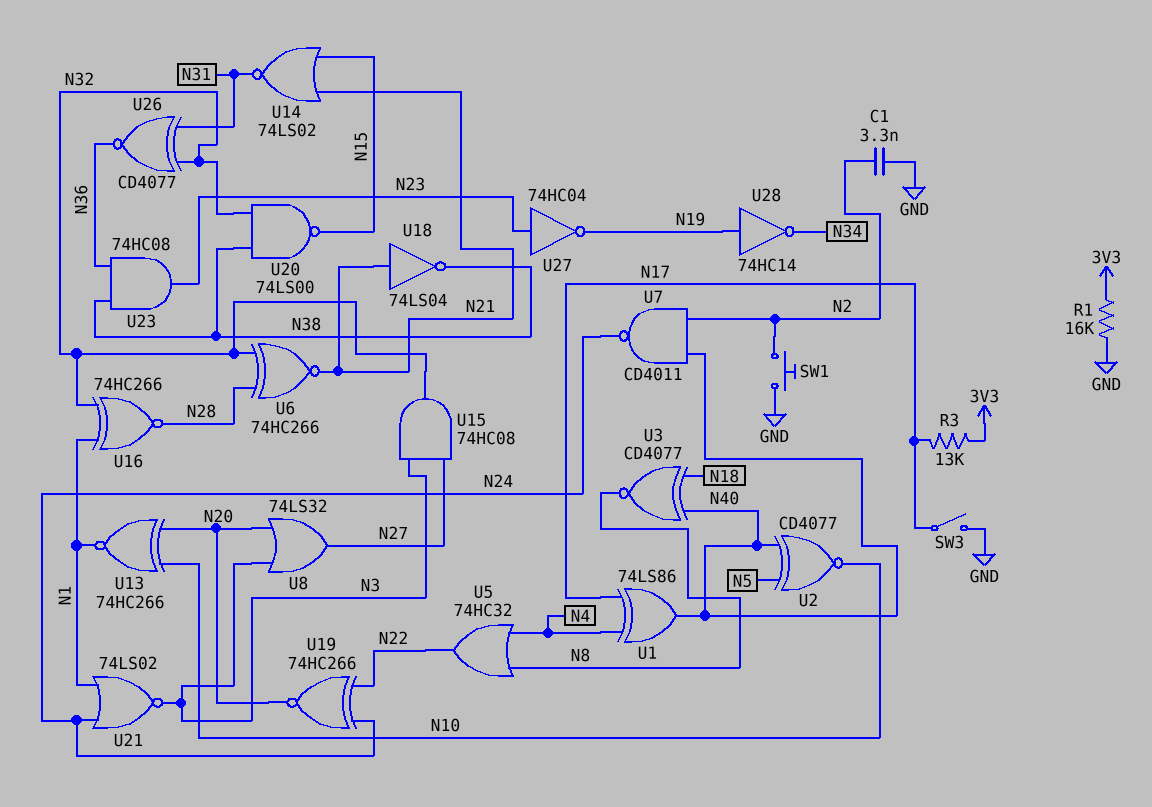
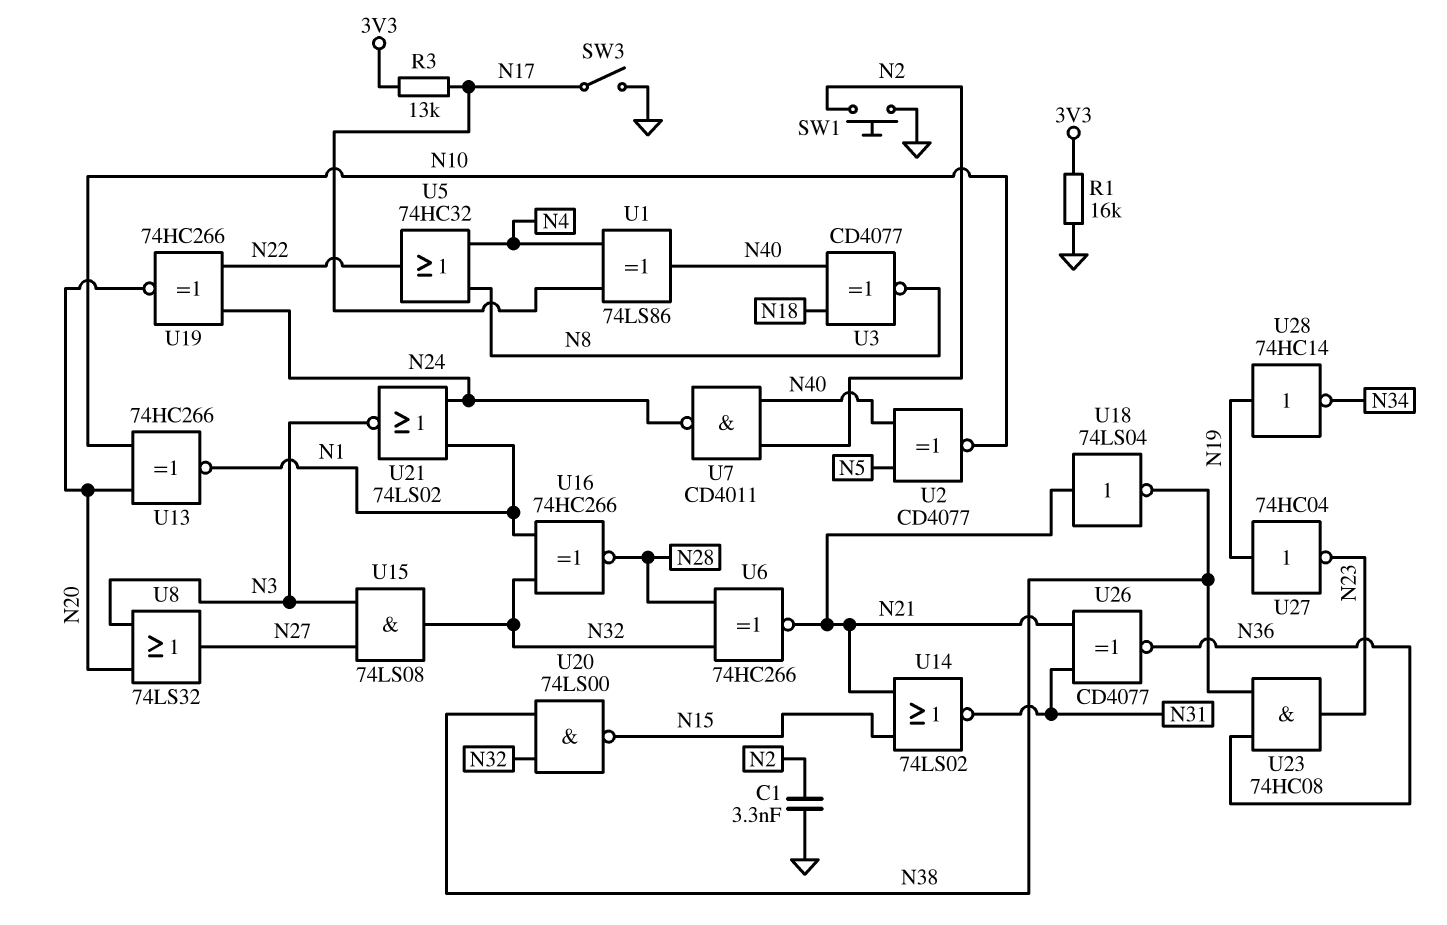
U15: AND 74HC08 (in N3, in N27, out N32) -> AND 74LS08 (in N3, in N27, out N32)
U26: XNOR CD4077 (in N31, in N32, out N36) -> XNOR CD4077 (in N21, in N31, out N36)
U27: NOT 74HC04 (in N23, out N19) -> NOT 74HC04 (in N19, out N23)

